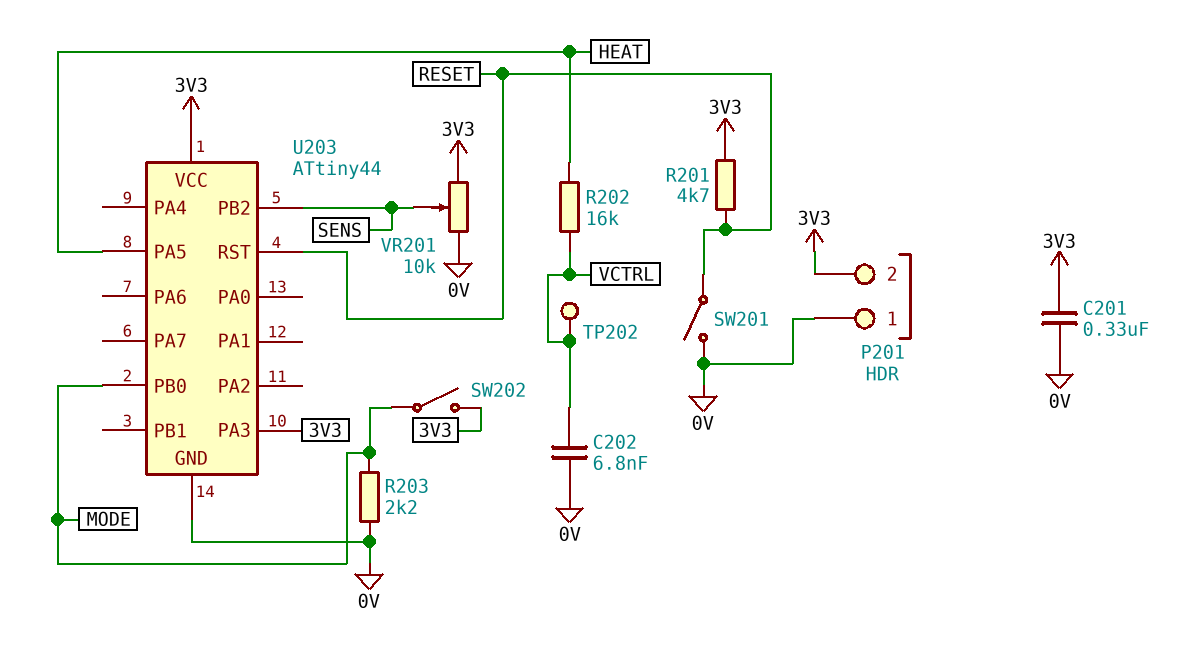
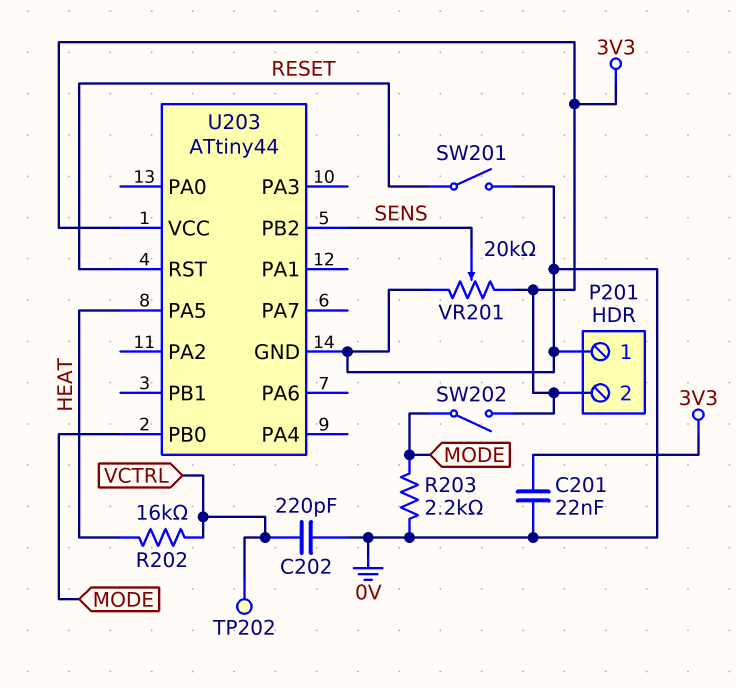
C201: 330nF (0V, 3V3) -> 22nF (0V, 3V3)
C202: 6.8nF (0V, VCTRL) -> 220pF (0V, VCTRL)
R201: 4.7k (3V3, RESET) -> none
U203 pin PA3: 3V3 -> none
VR201: 10k (0V, 3V3, wiper SENS) -> 20k (0V, 3V3, wiper SENS)

